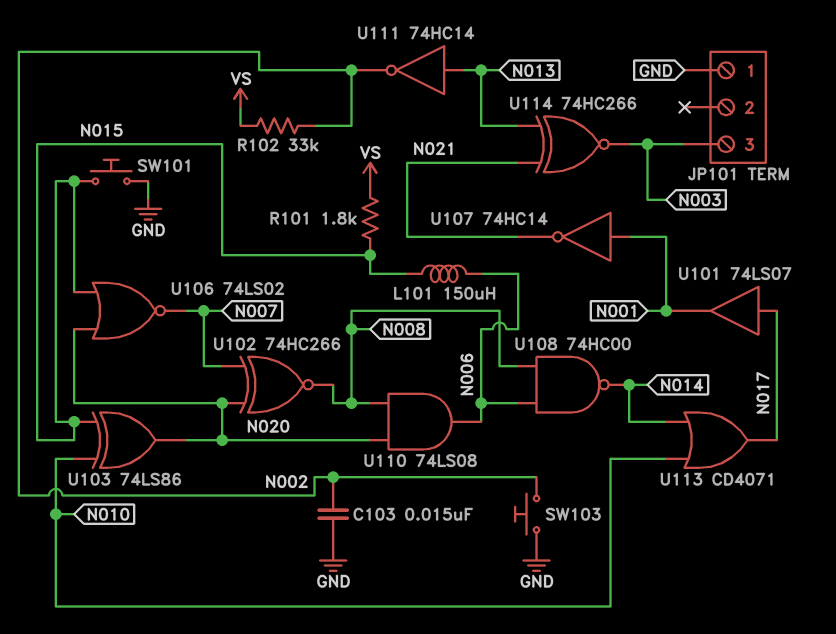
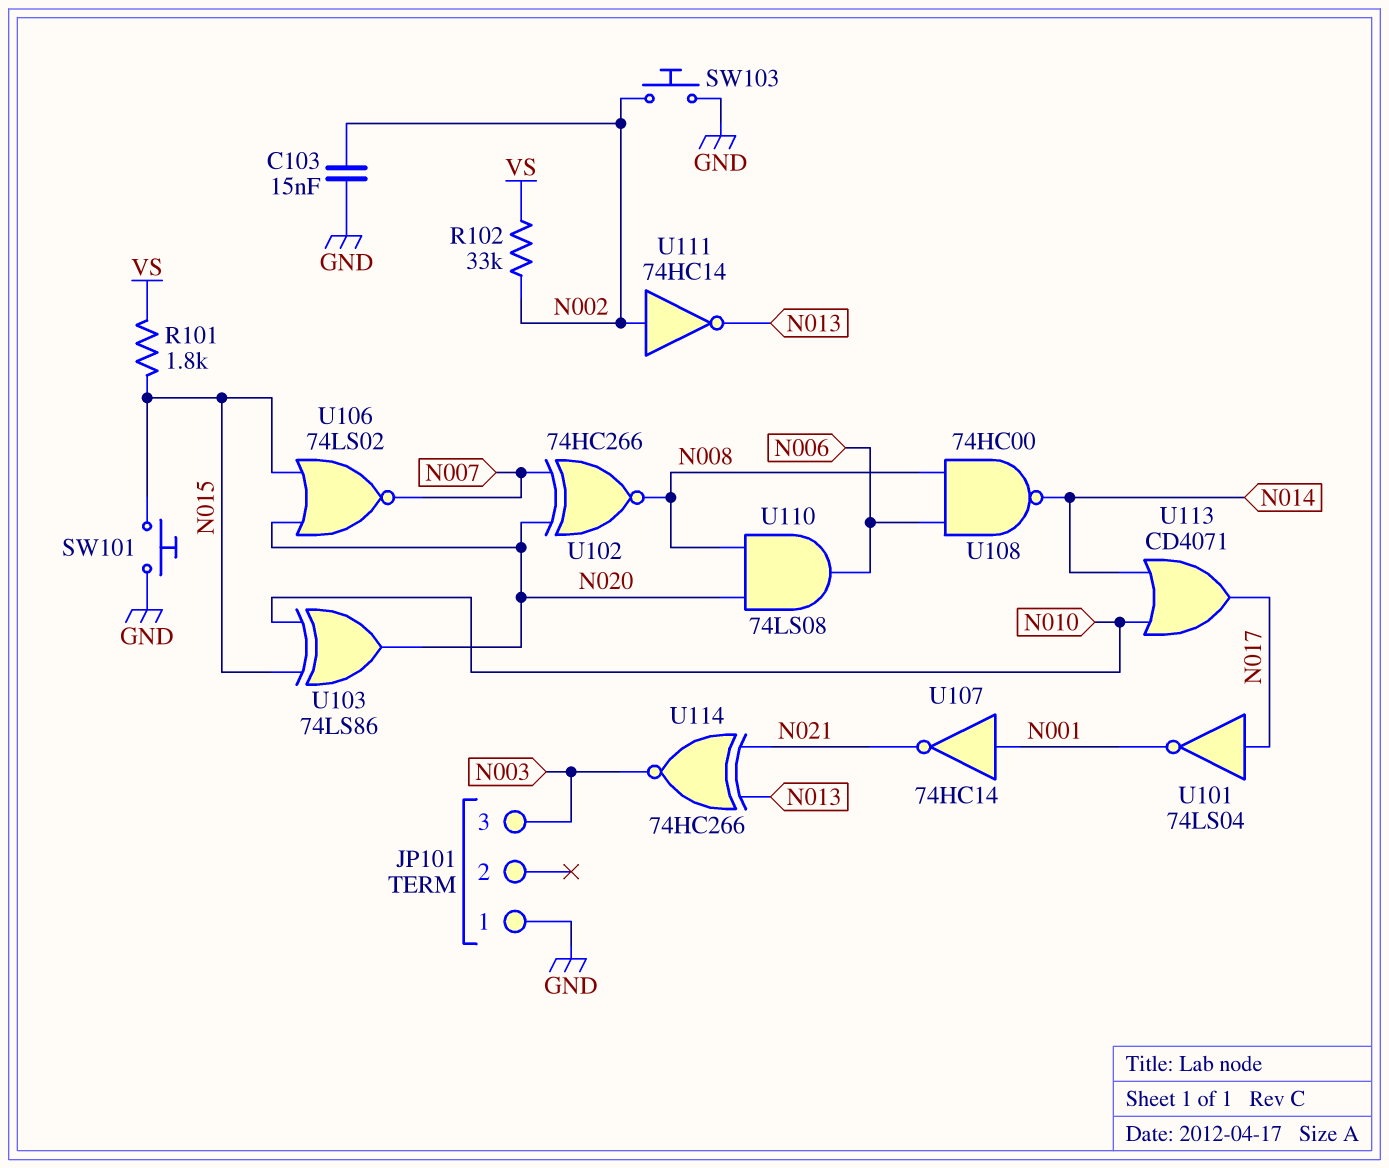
L101: 150uH (N006, N015) -> none
U101: buffer 74LS07 (in N017, out N001) -> NOT 74LS04 (in N017, out N001)
U111: NOT 74HC14 (in N013, out N002) -> NOT 74HC14 (in N002, out N013)

